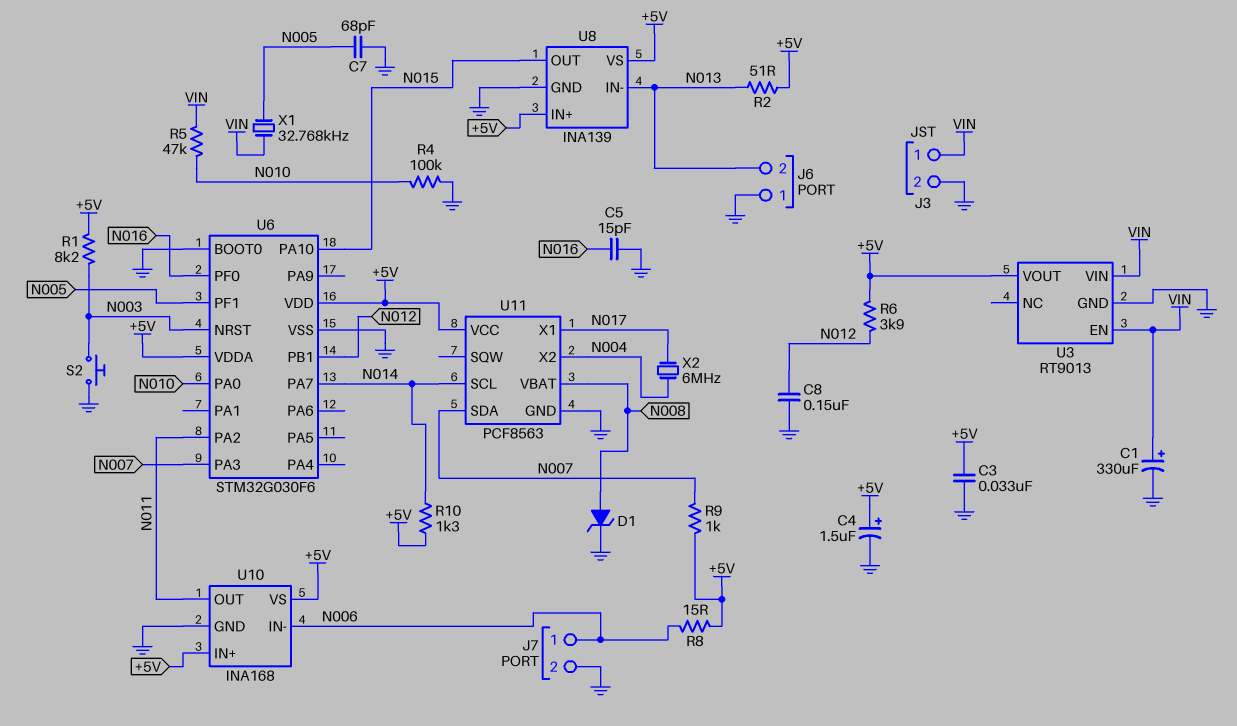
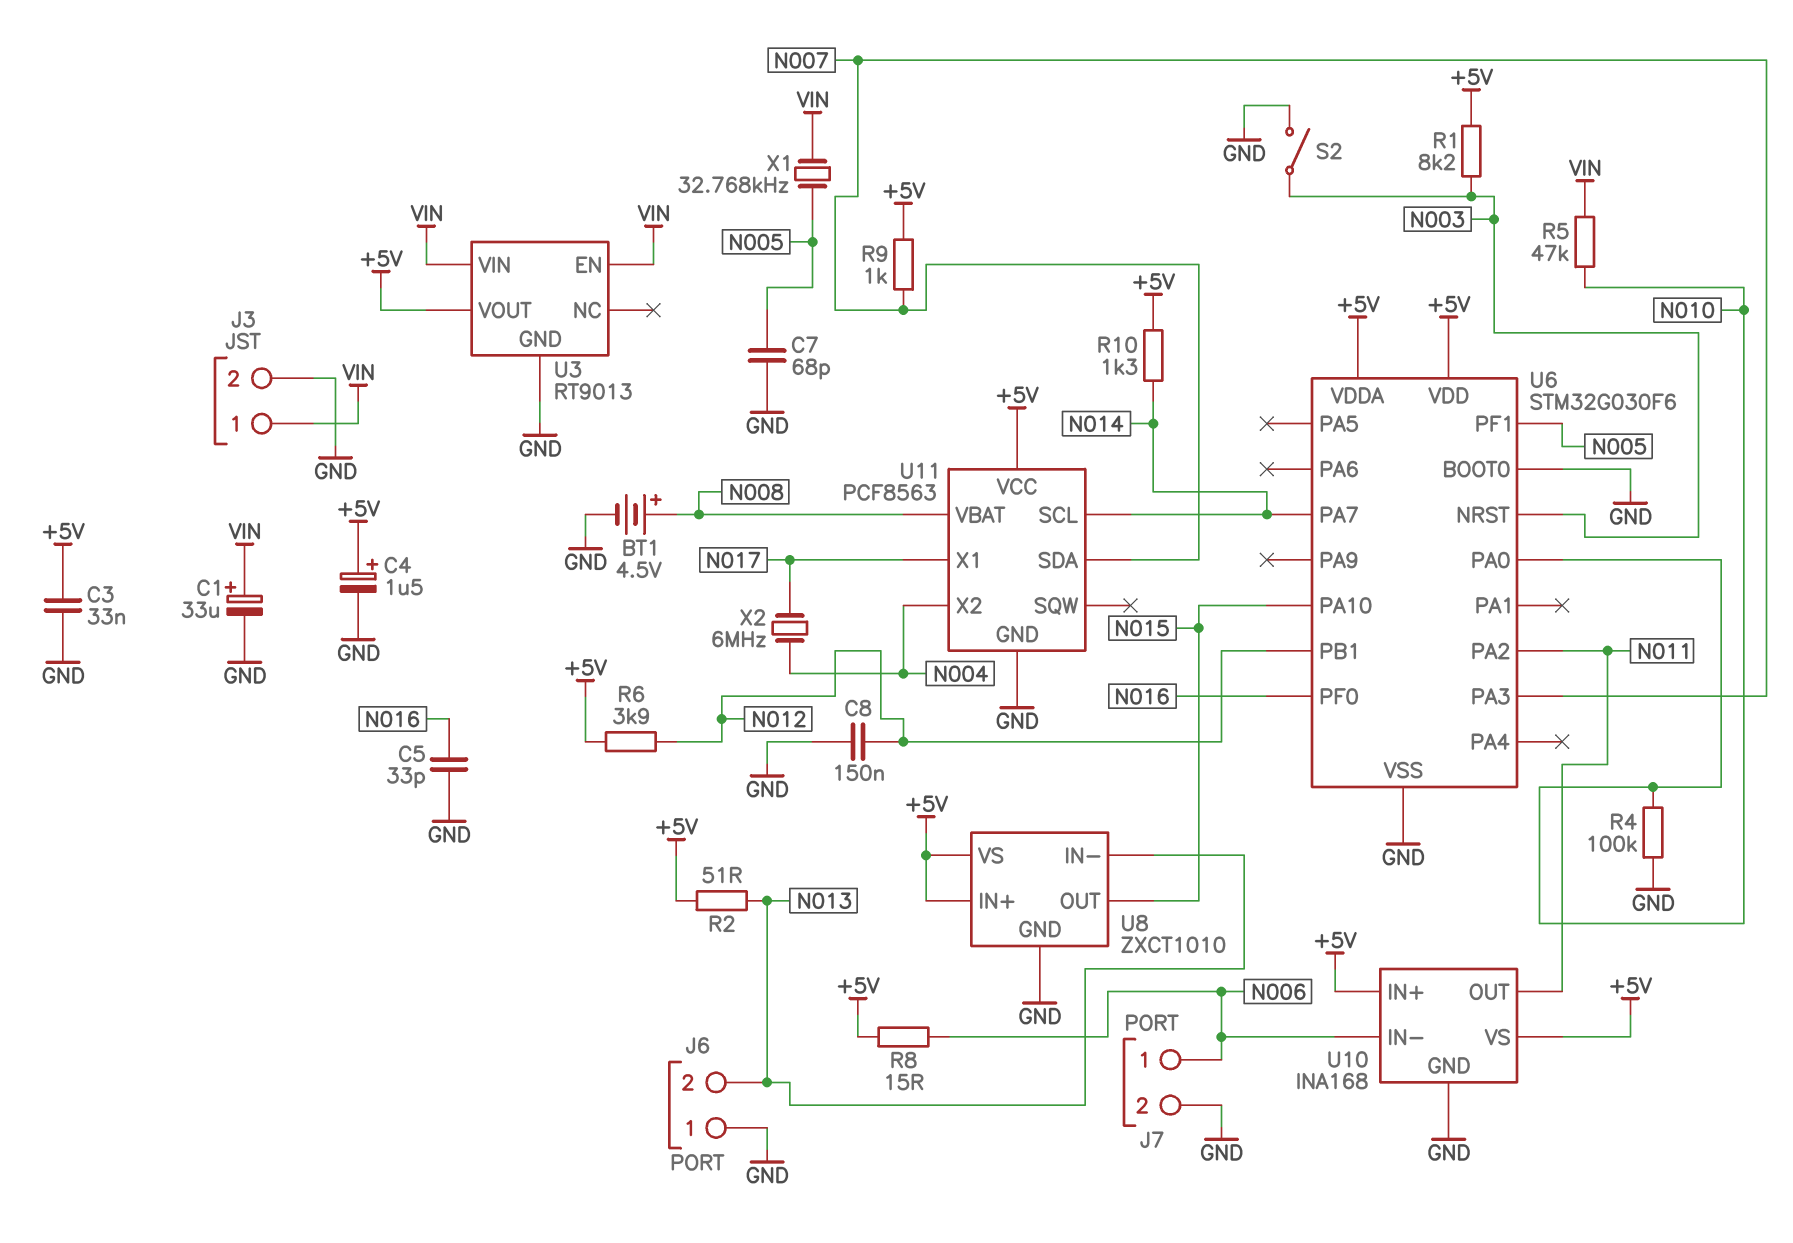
BT1: none -> 4.5V (plus N008, minus GND)
C1: 330uF (plus VIN, minus GND) -> 33uF (plus VIN, minus GND)
C5: 15pF (GND, N016) -> 33pF (GND, N016)
D1: zener (A N008, K GND) -> none
S2: button (GND, N003) -> switch (GND, N003)
U8: INA139 -> ZXCT1010

